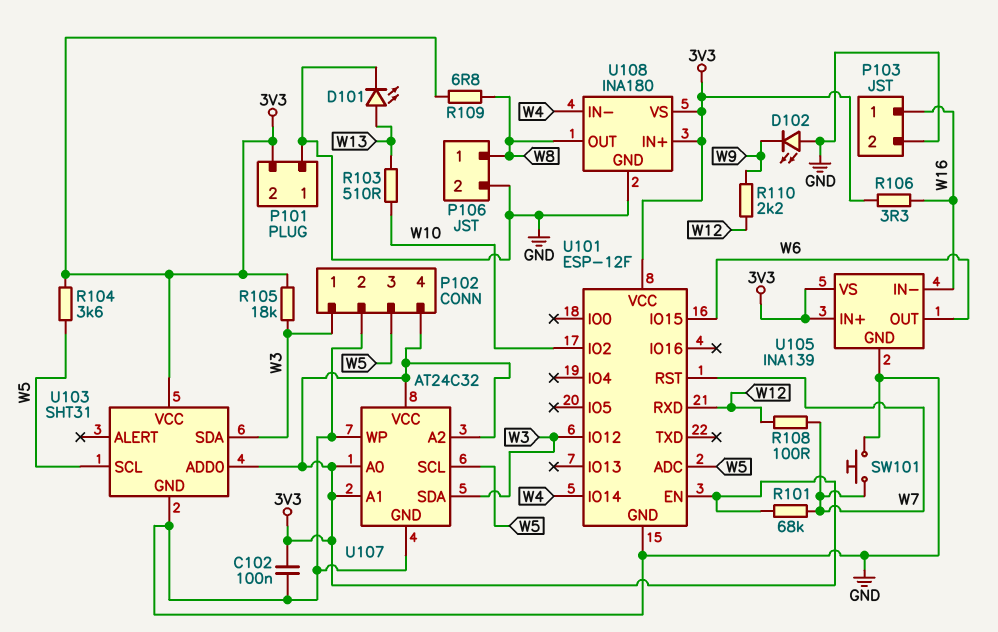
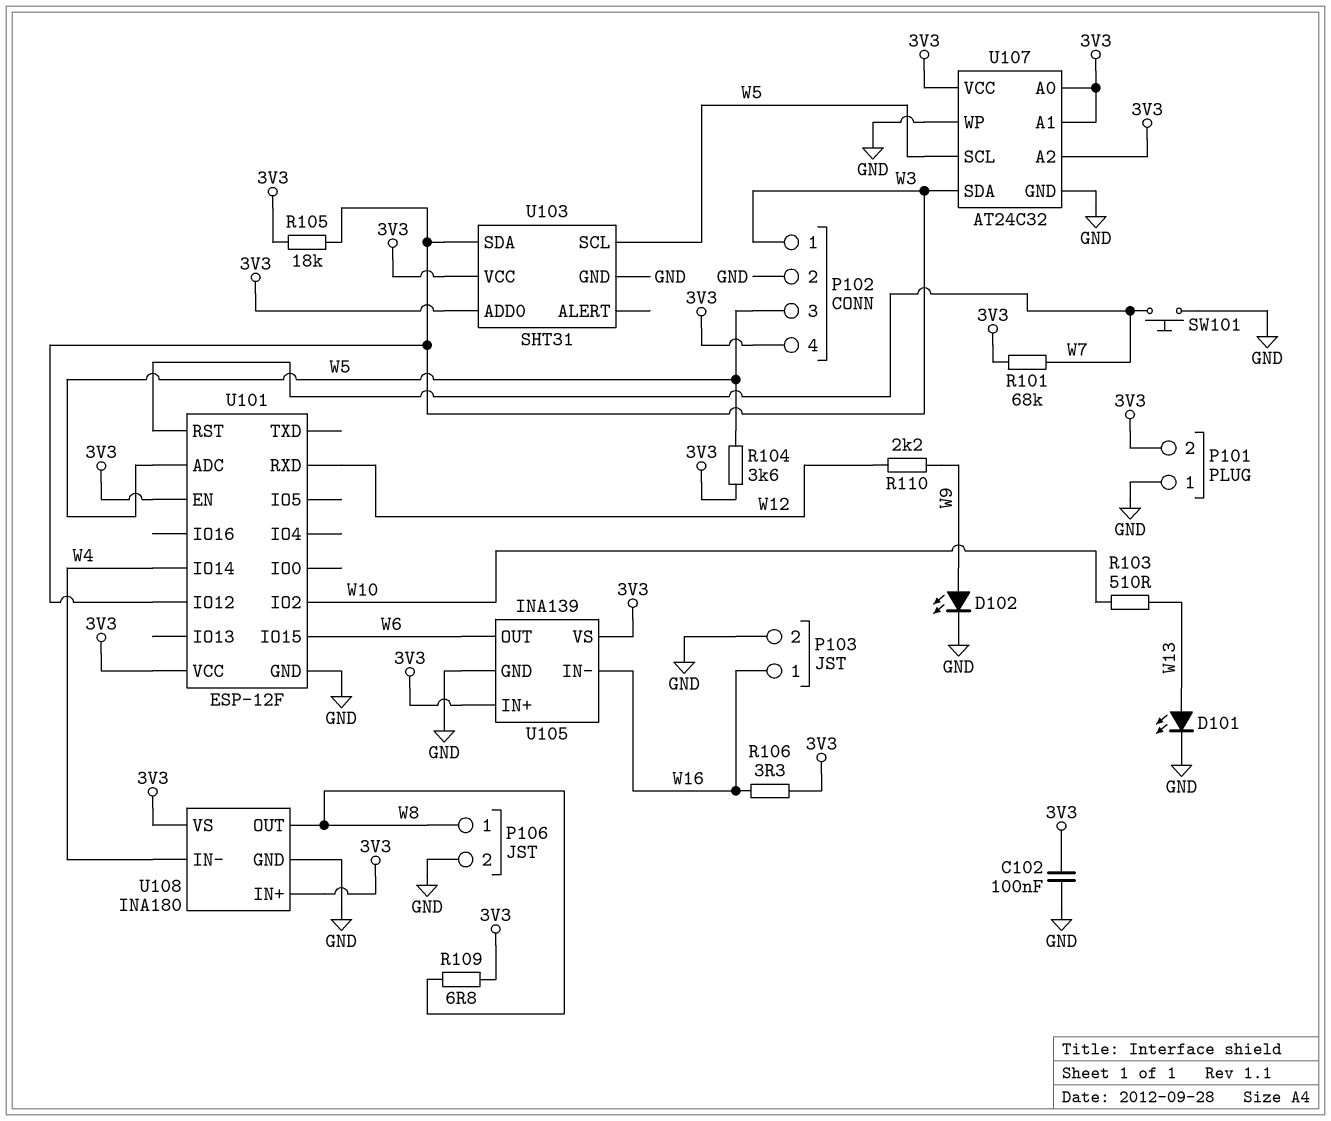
D102: LED (A GND, K W9) -> LED (A W9, K GND)
R108: 100 (W7, W12) -> none

